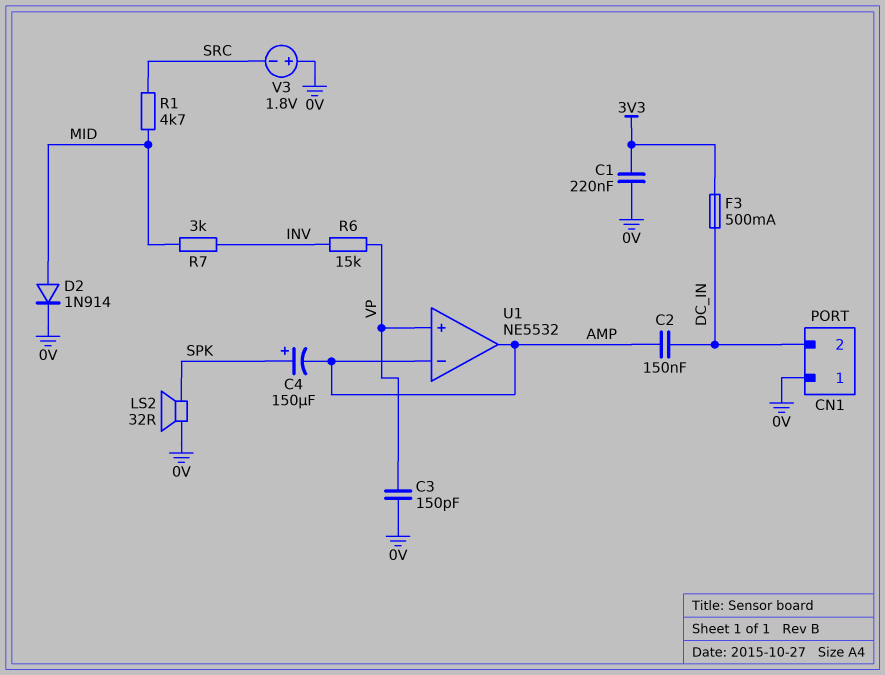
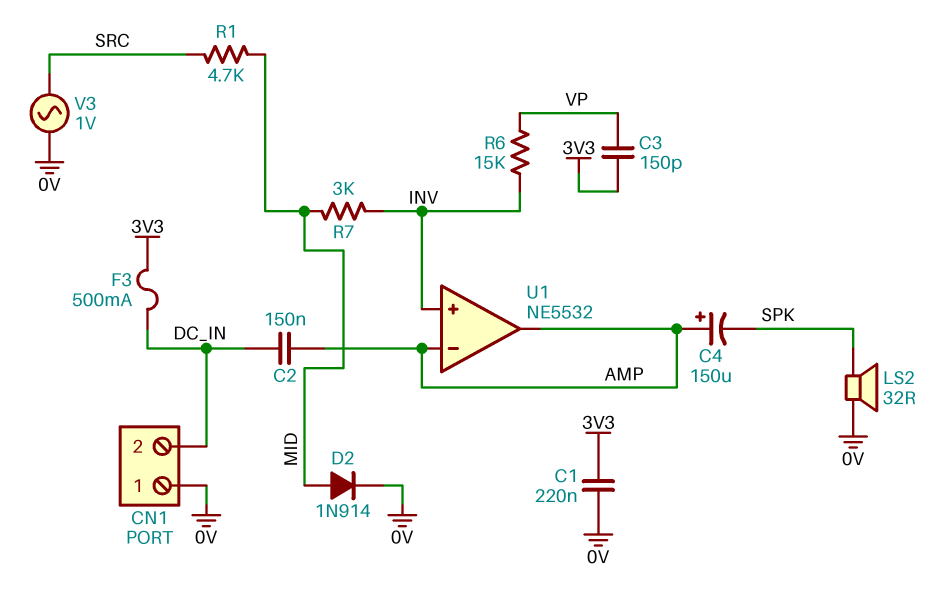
C3: 150pF (0V, VP) -> 150pF (3V3, VP)
C4: 150uF (plus SPK, minus AMP) -> 150uF (plus AMP, minus SPK)
U1 pin in+: VP -> INV
V3: 1.8V (plus 0V, minus SRC) -> AC 1V (0V, SRC)

